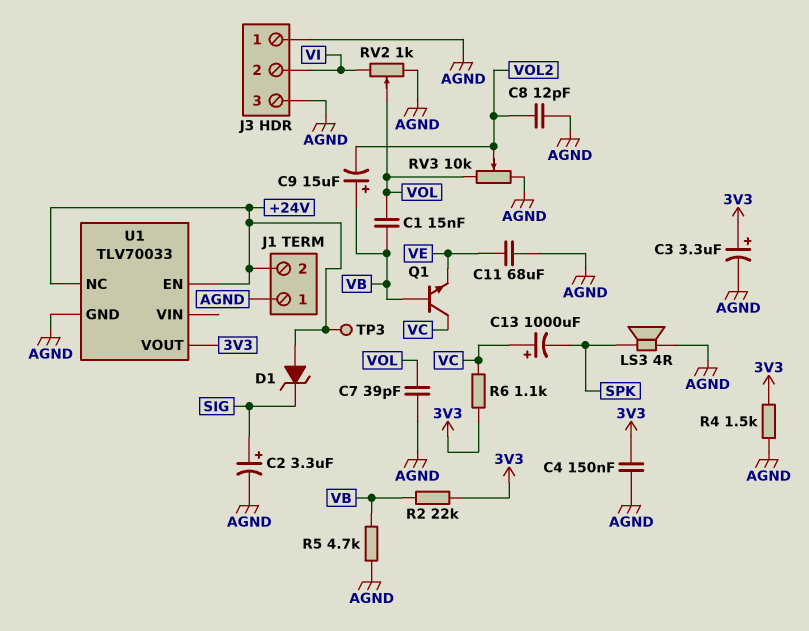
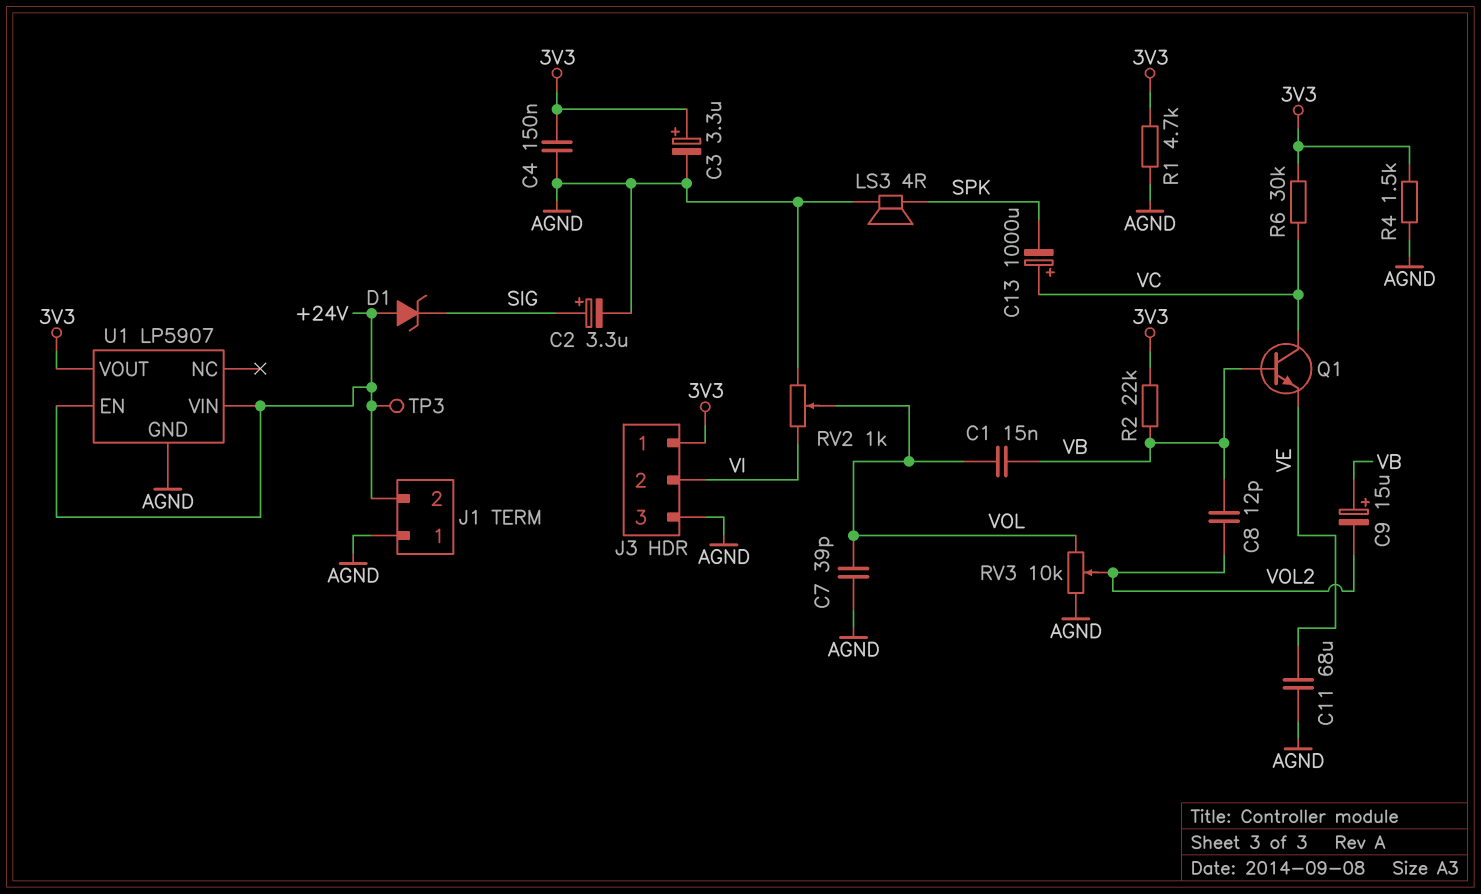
C8: 12pF (AGND, VOL2) -> 12pF (VB, VOL2)
J3 pin 1: AGND -> 3V3
R1: none -> 4.7k (3V3, AGND)
R5: 4.7k (AGND, VB) -> none
R6: 1.1k (3V3, VC) -> 30k (3V3, VC)
U1: TLV70033 -> LP5907
U1 pin NC: +24V -> none
U1 pin VIN: none -> +24V

